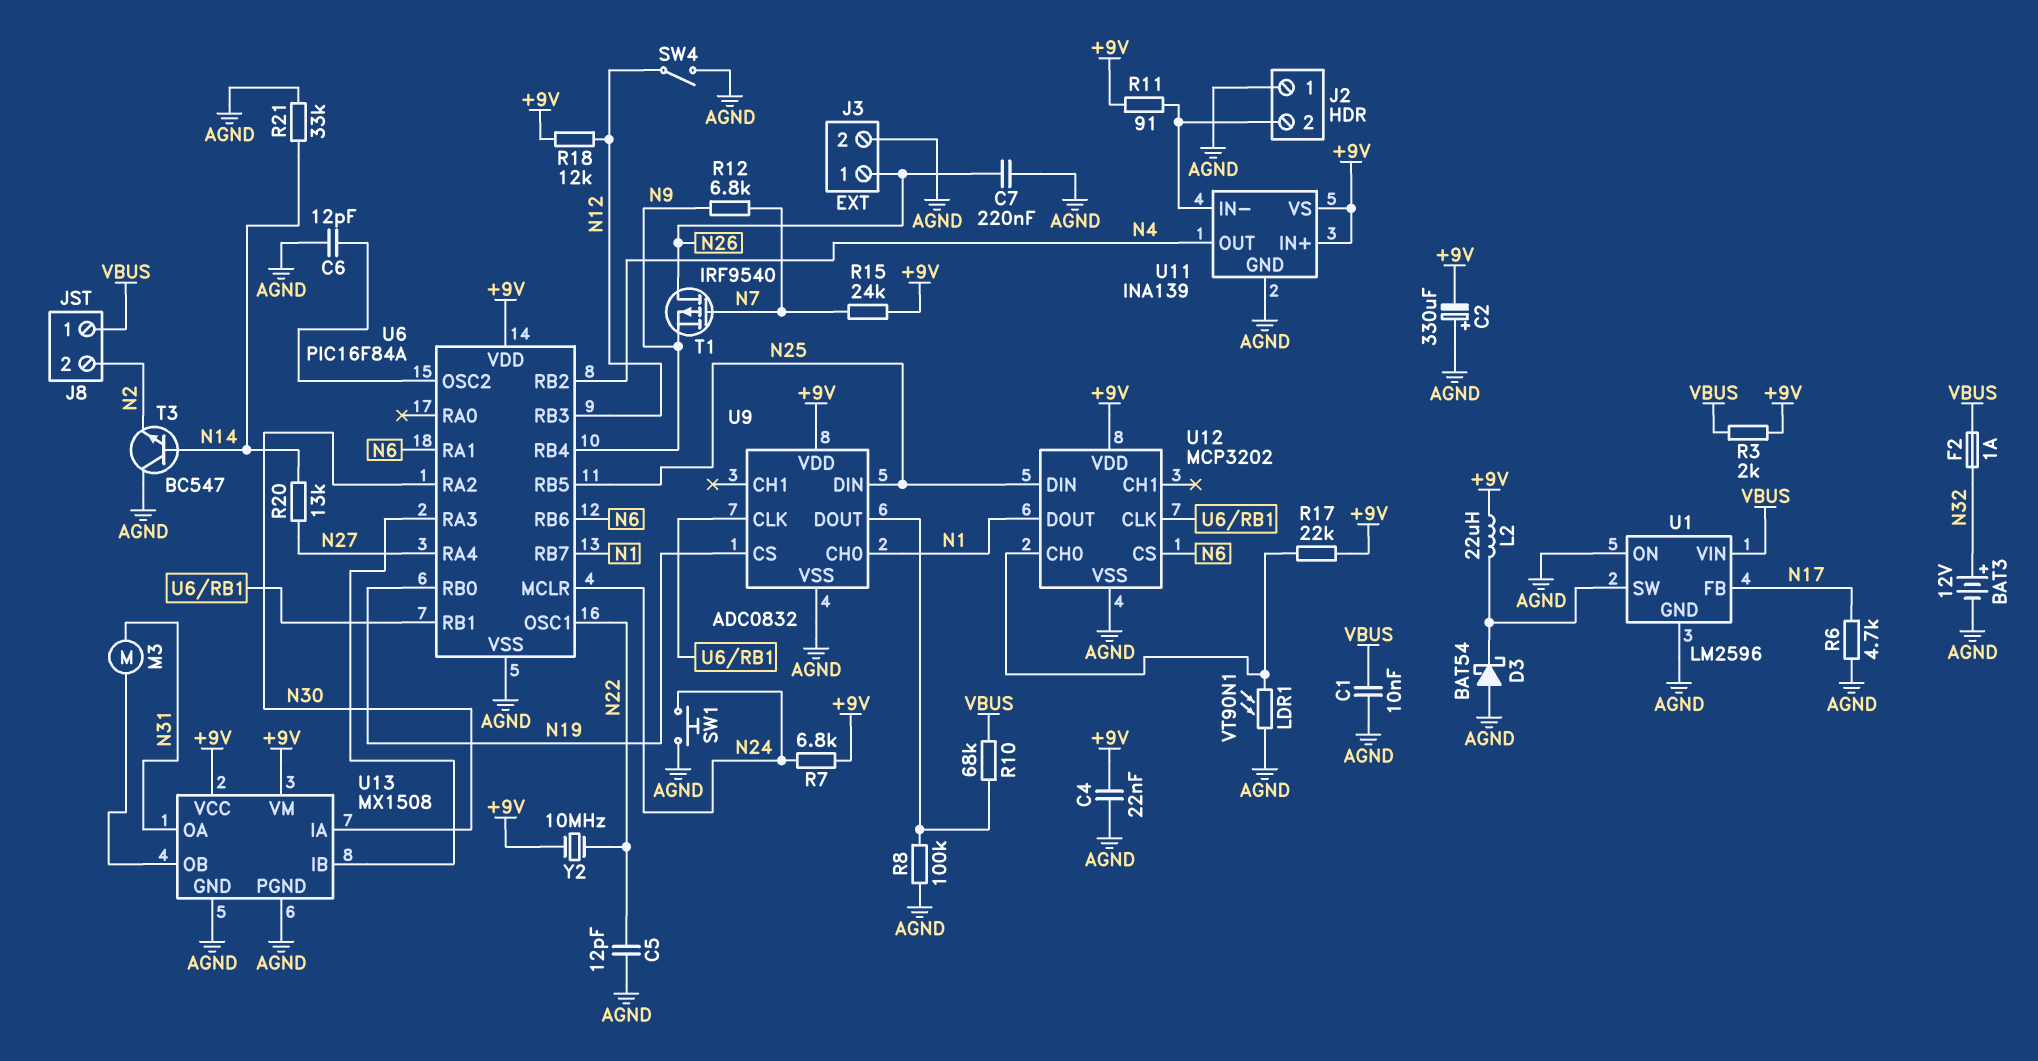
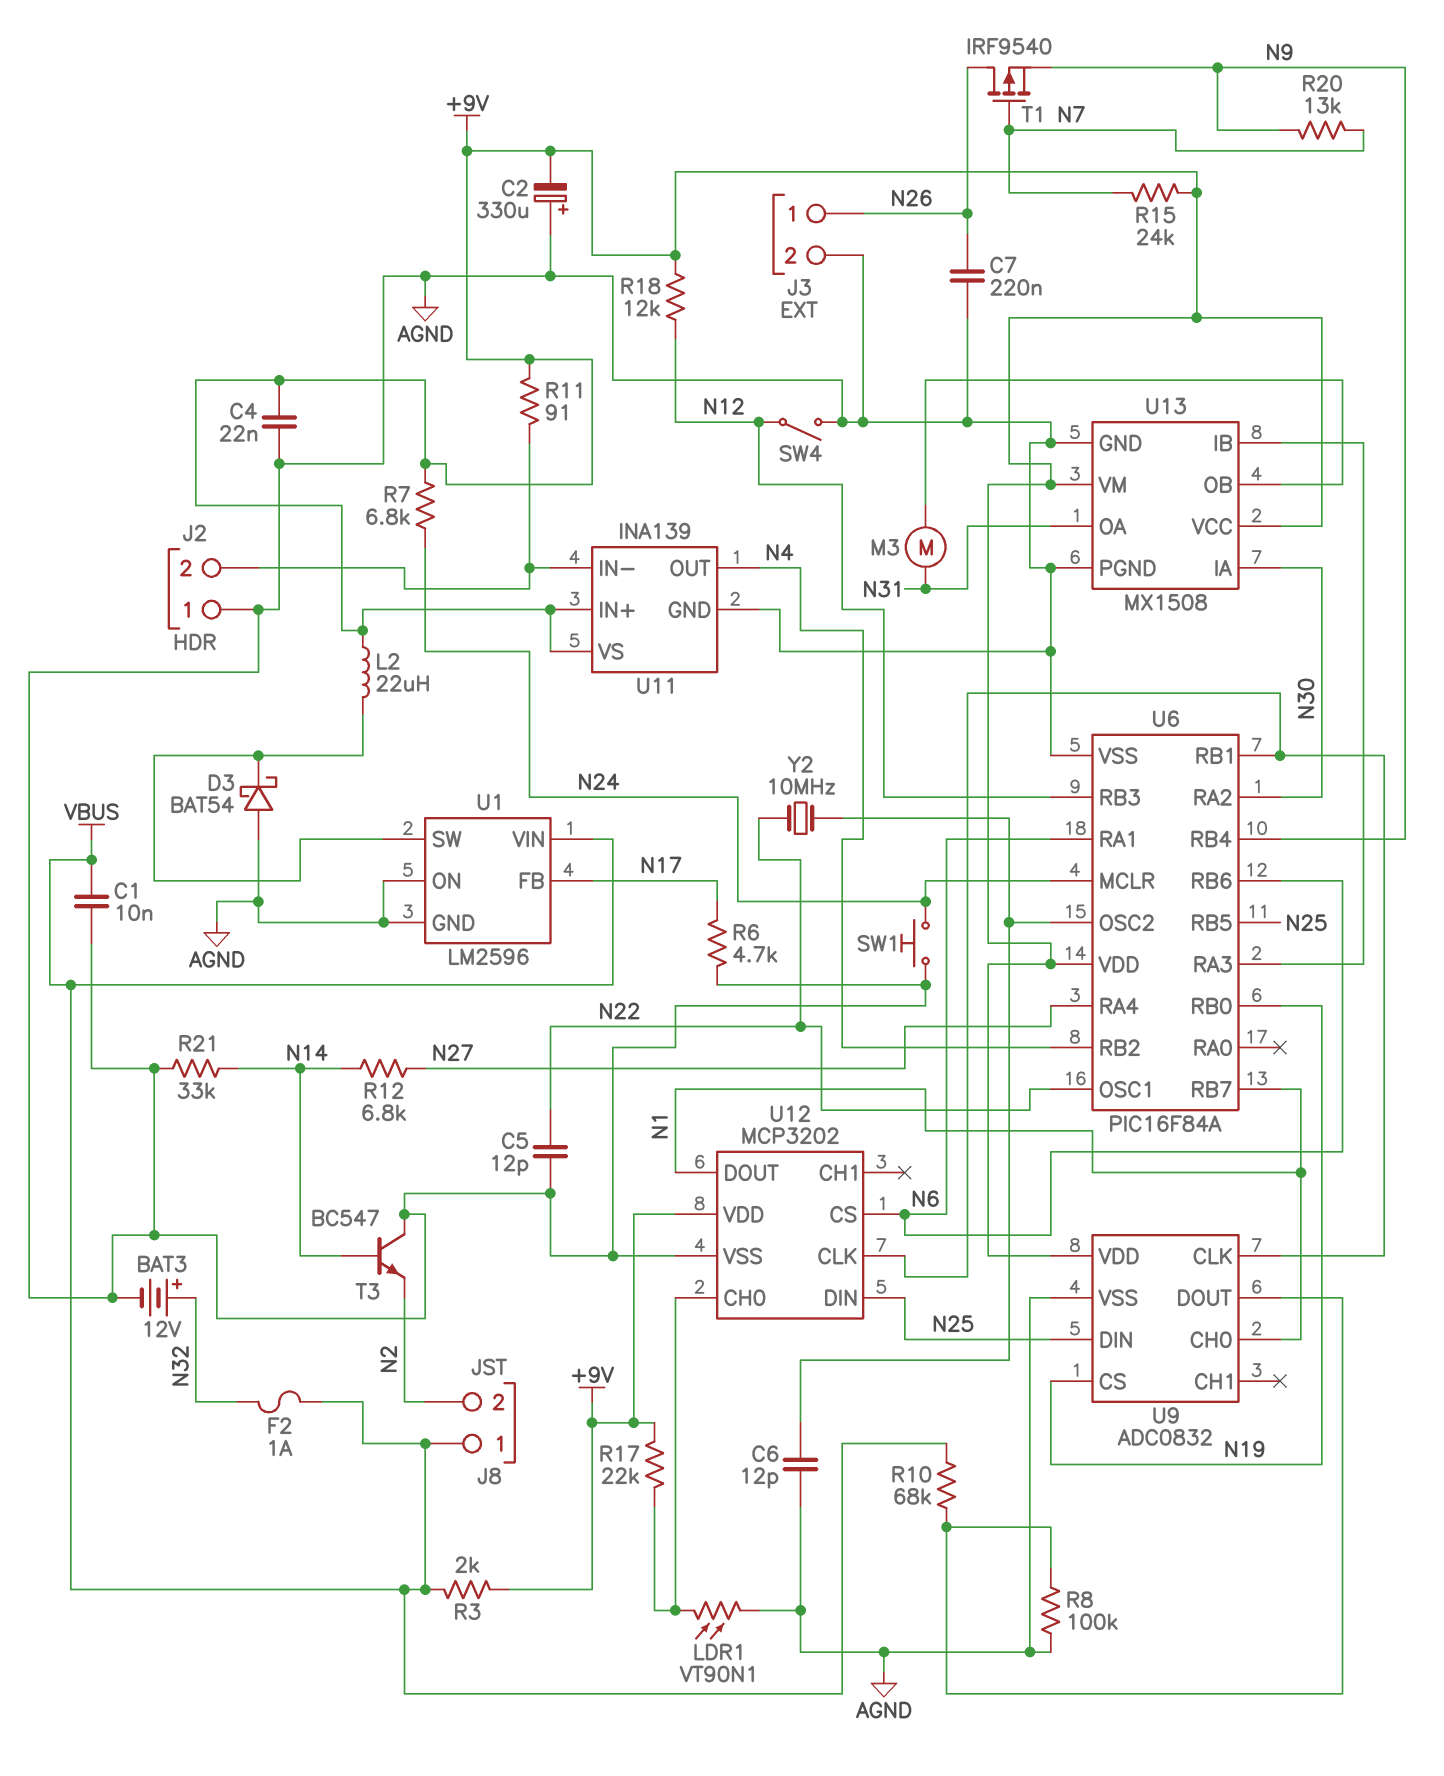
R12: 6.8k (N7, N9) -> 6.8k (N14, N27)
R20: 13k (N14, N27) -> 13k (N7, N9)
Y2: 10MHz (+9V, N22) -> 10MHz (N22, U6/OSC2)

